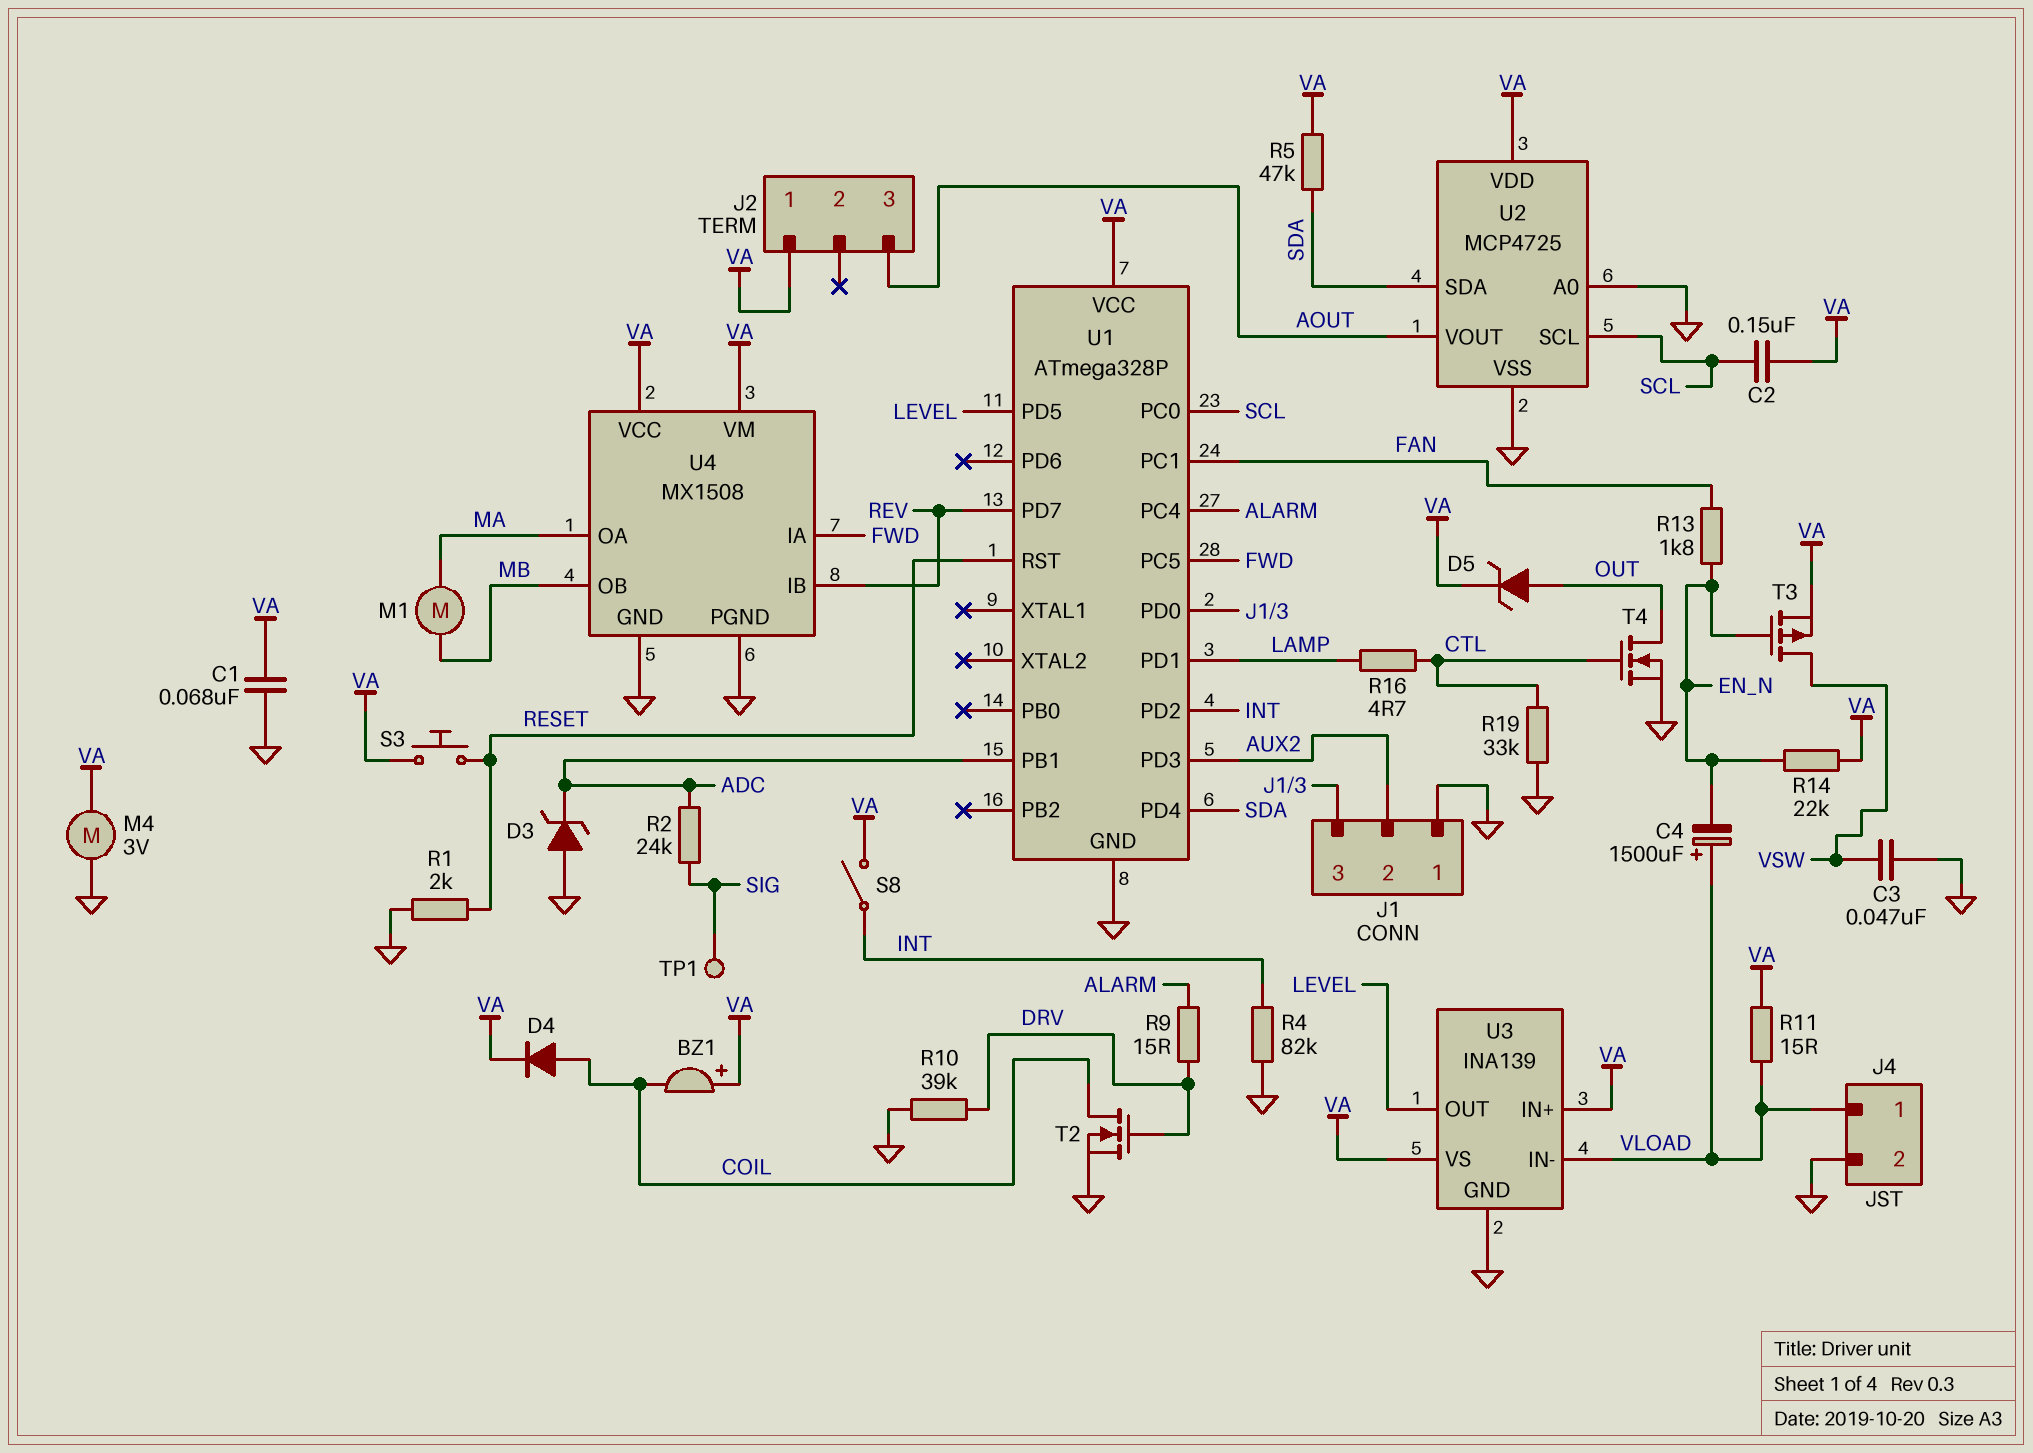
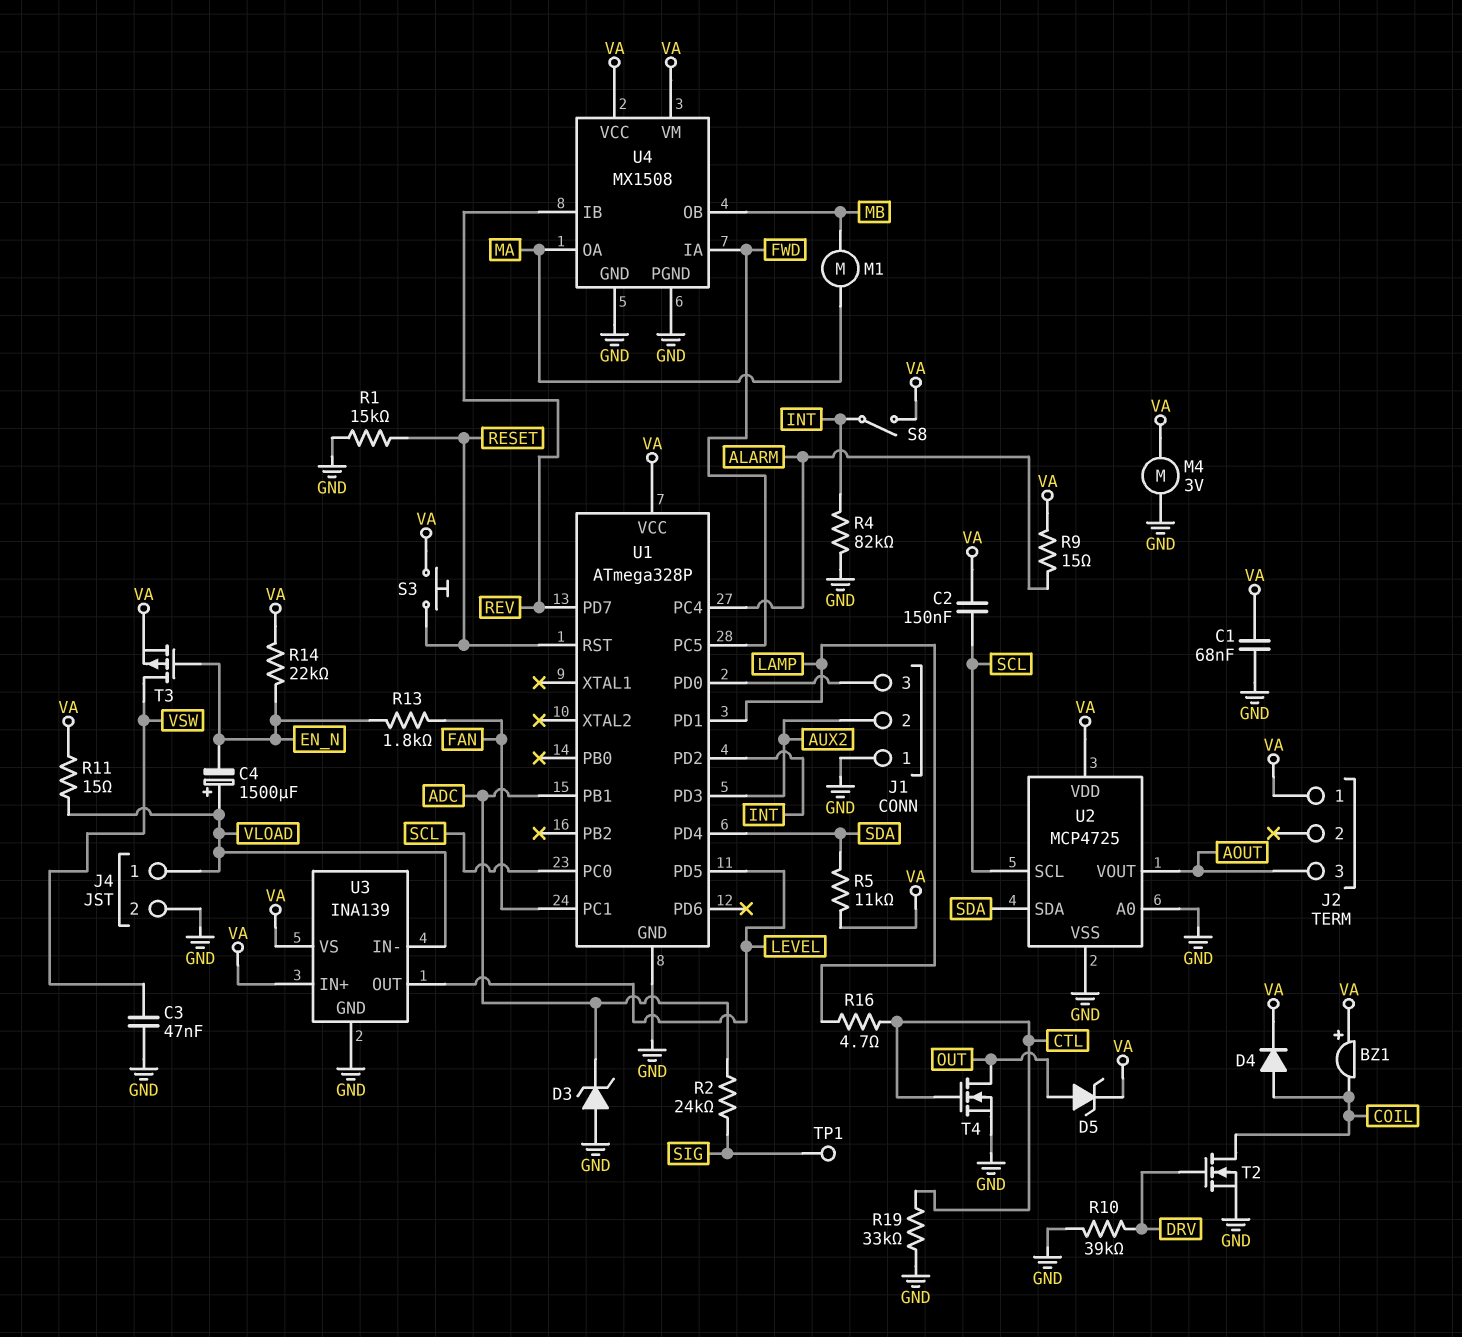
R1: 2k (GND, RESET) -> 15k (GND, RESET)
R5: 47k (SDA, VA) -> 11k (SDA, VA)
R9: 15 (ALARM, DRV) -> 15 (ALARM, VA)

